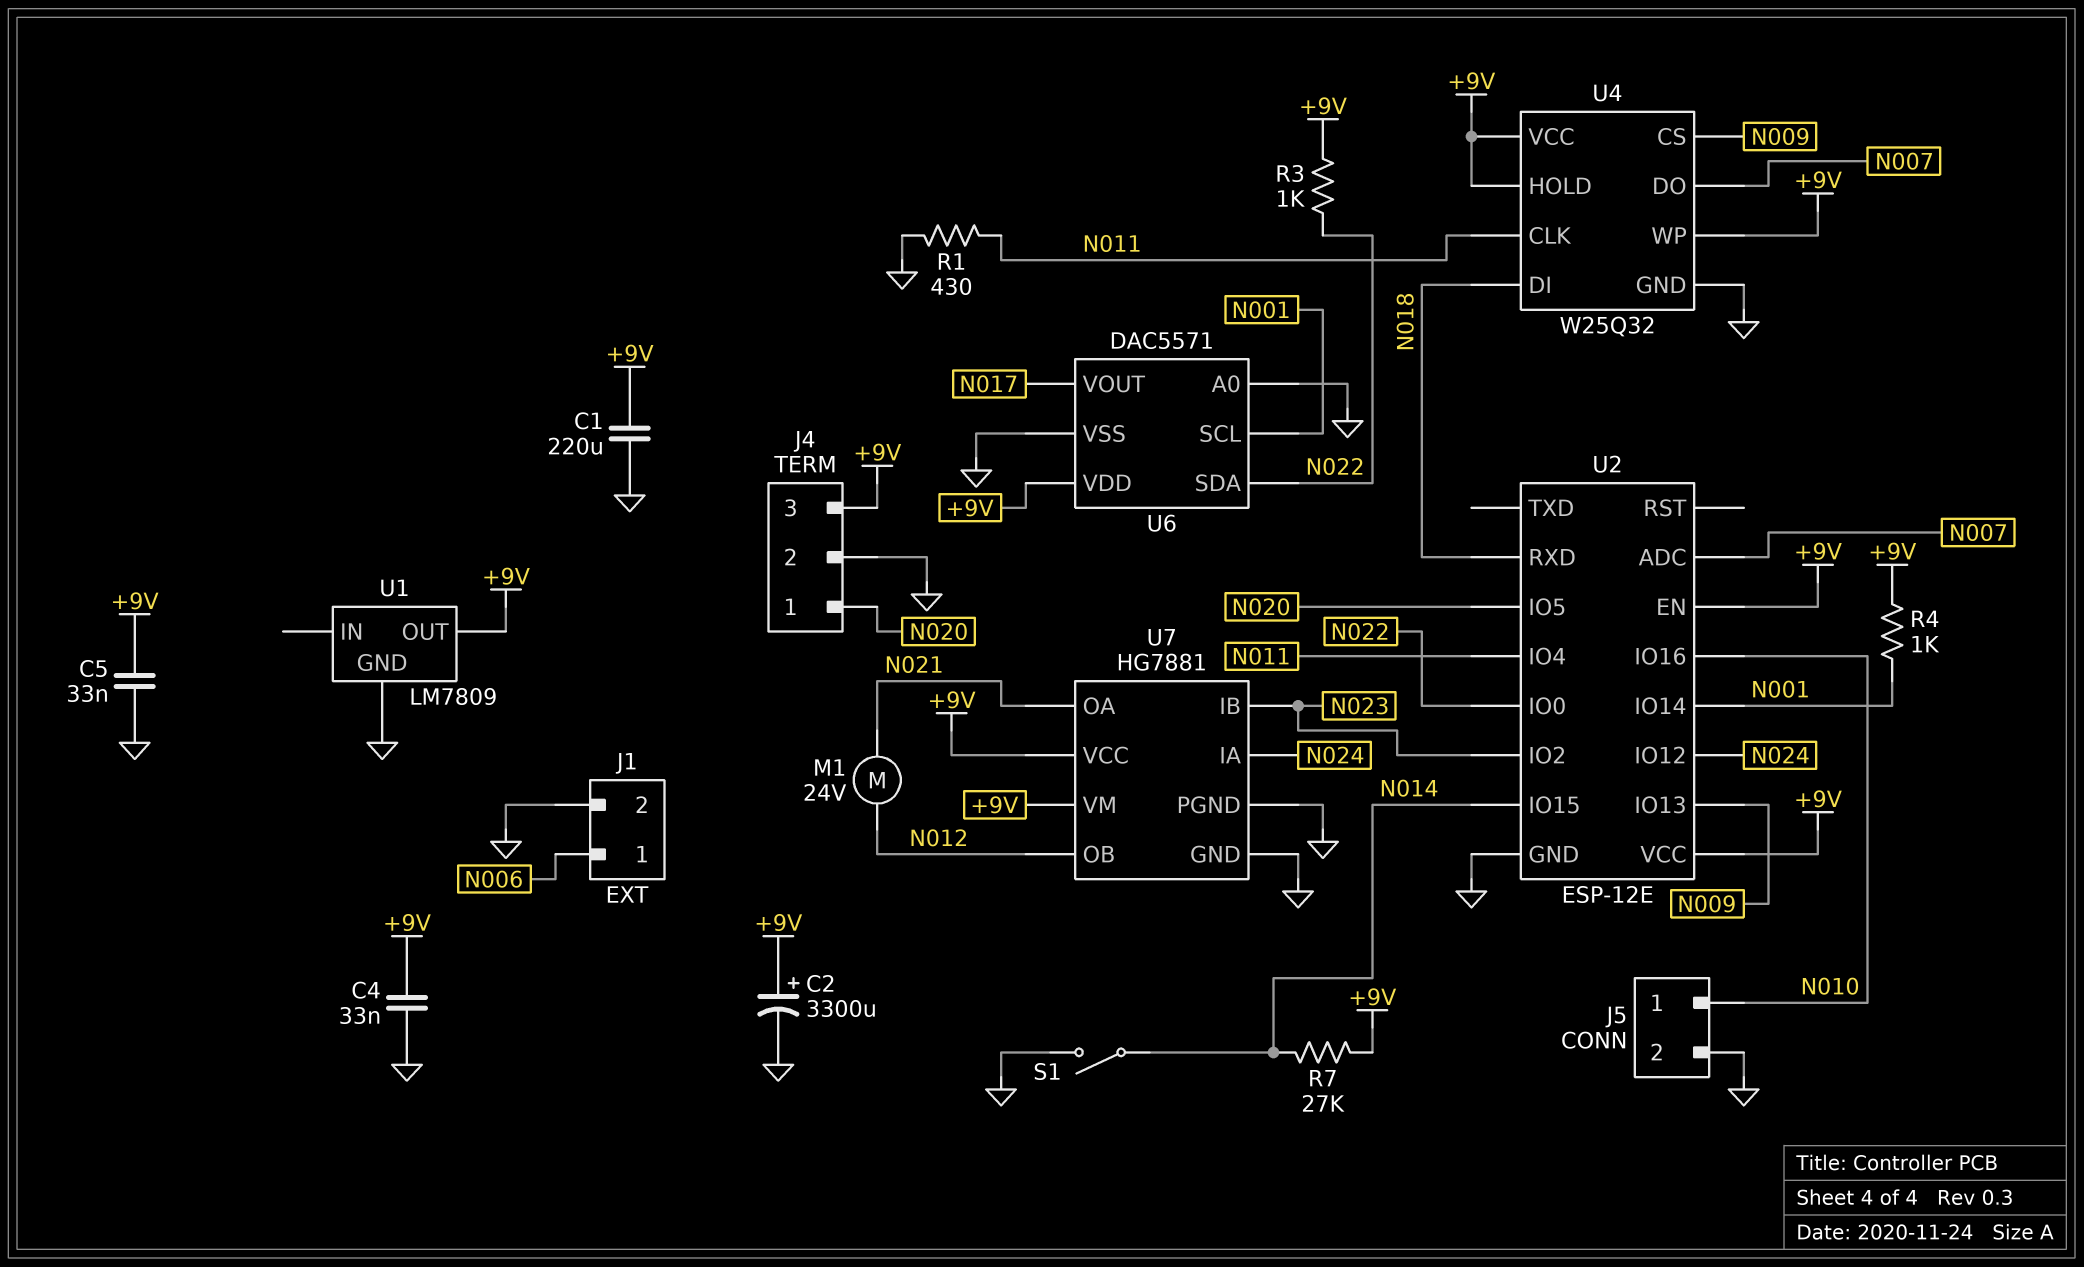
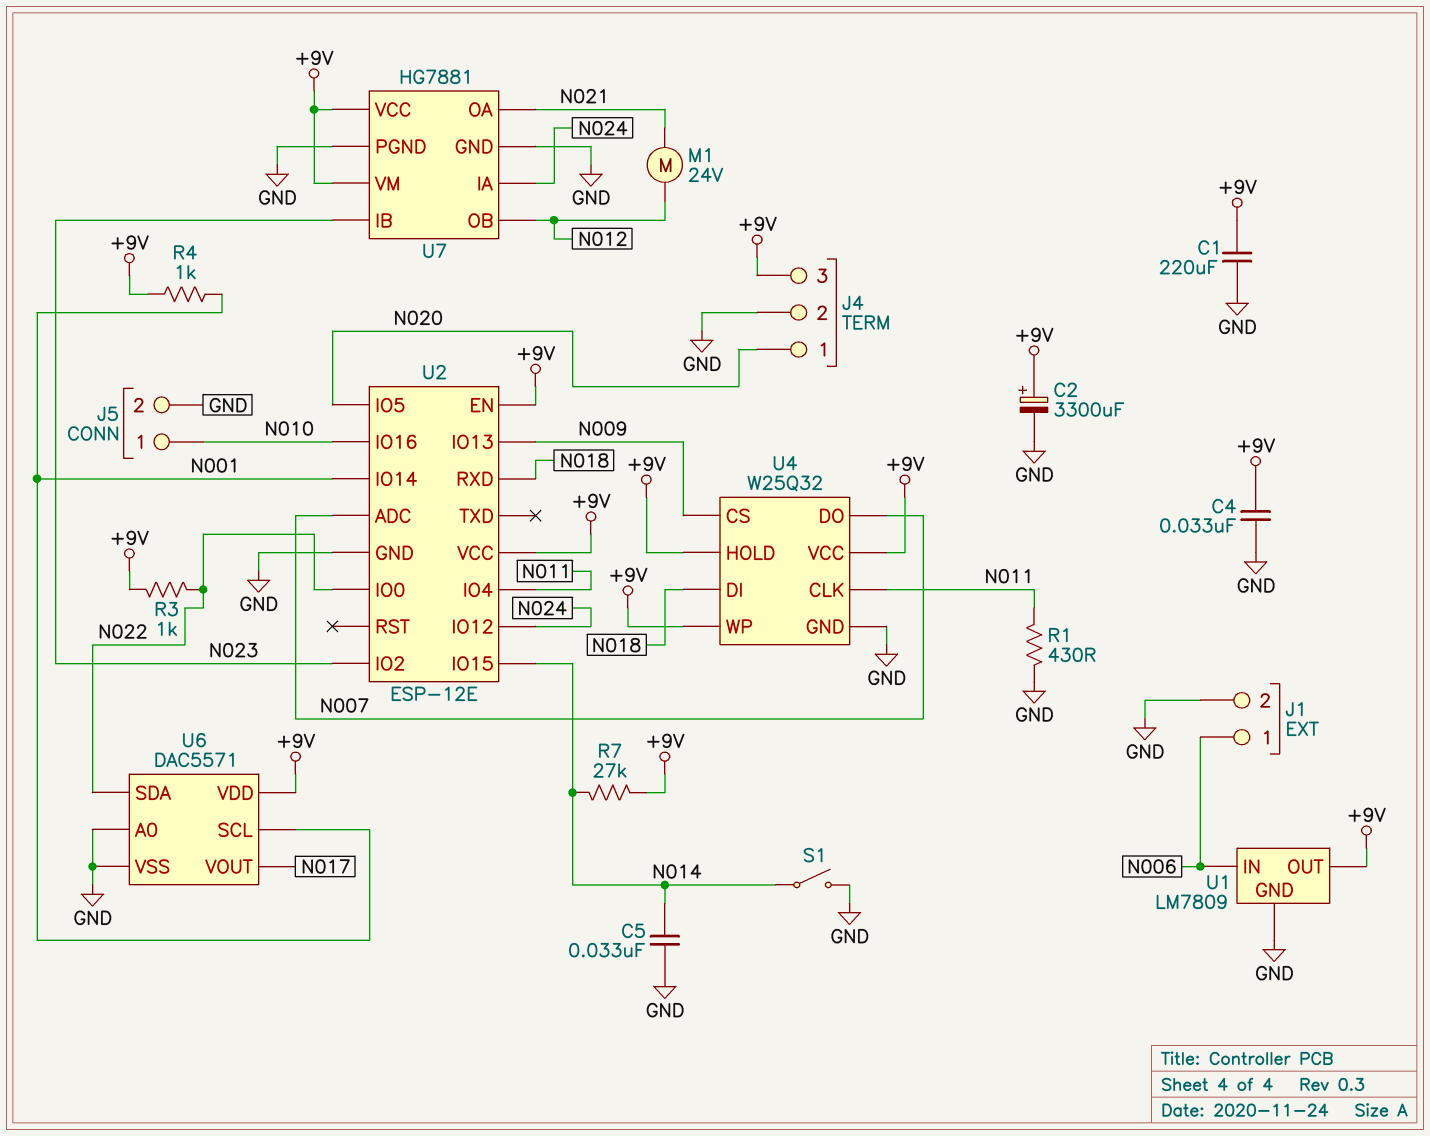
C5: 33nF (+9V, GND) -> 33nF (GND, N014)
U1 pin IN: none -> N006

